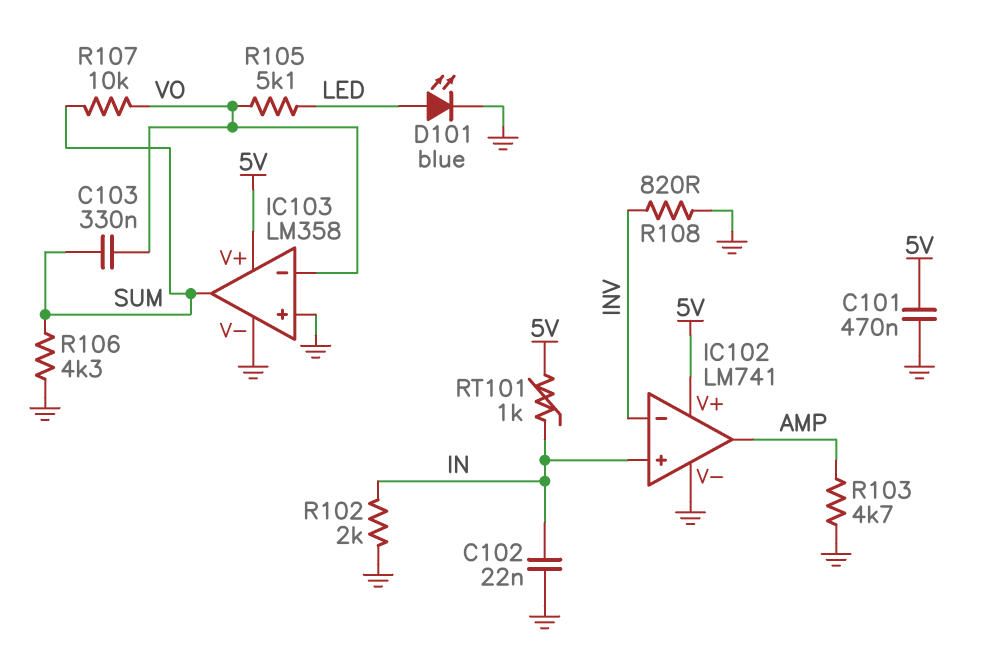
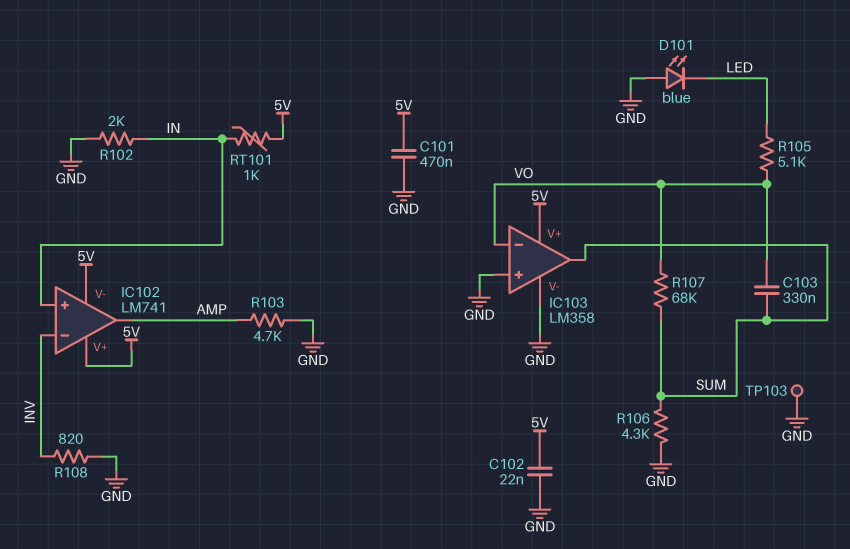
C102: 22nF (GND, IN) -> 22nF (5V, GND)
D101: LED blue (A LED, K GND) -> LED blue (A GND, K LED)
IC102 pin V-: GND -> 5V
R107: 10k (SUM, VO) -> 68k (SUM, VO)
TP103: none -> test point (GND)

